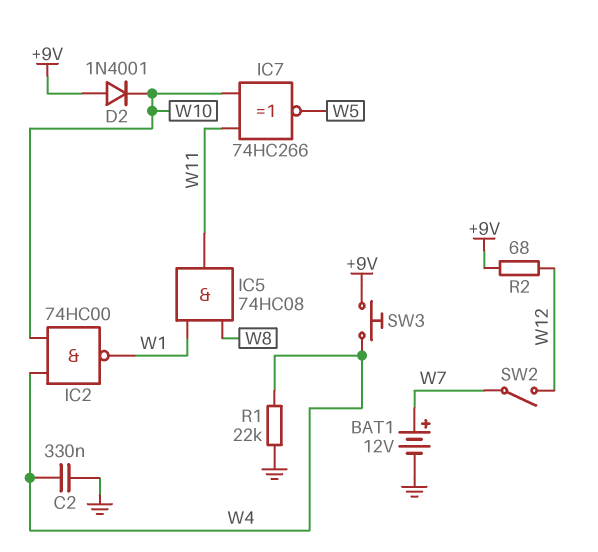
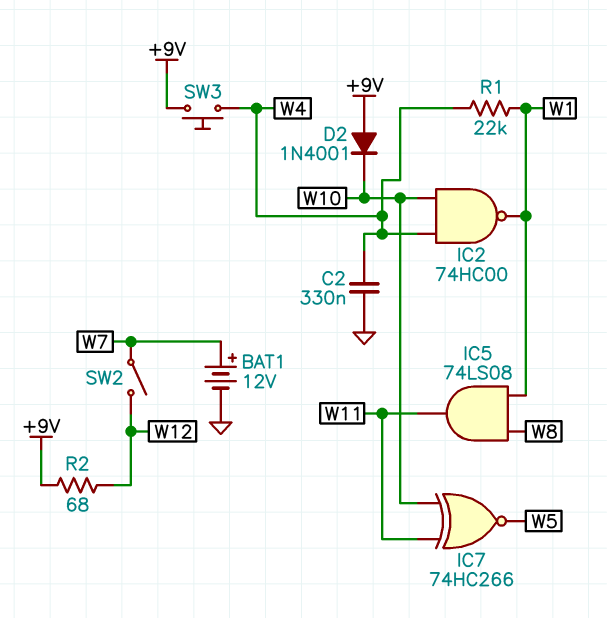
IC5: AND 74HC08 (in W1, in W8, out W11) -> AND 74LS08 (in W1, in W8, out W11)
R1: 22k (GND, W4) -> 22k (W1, W4)

